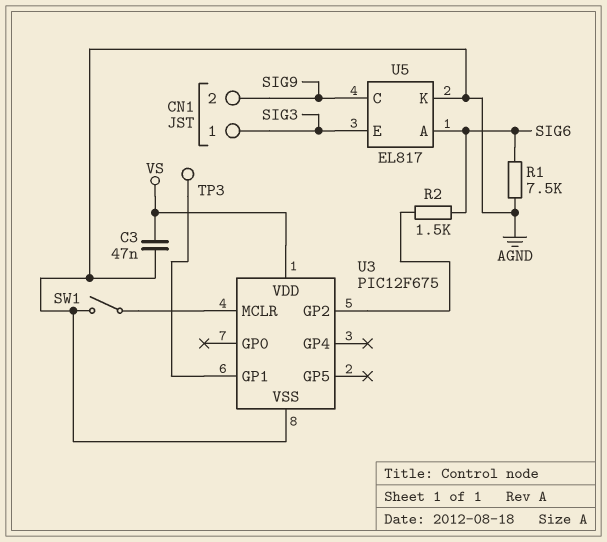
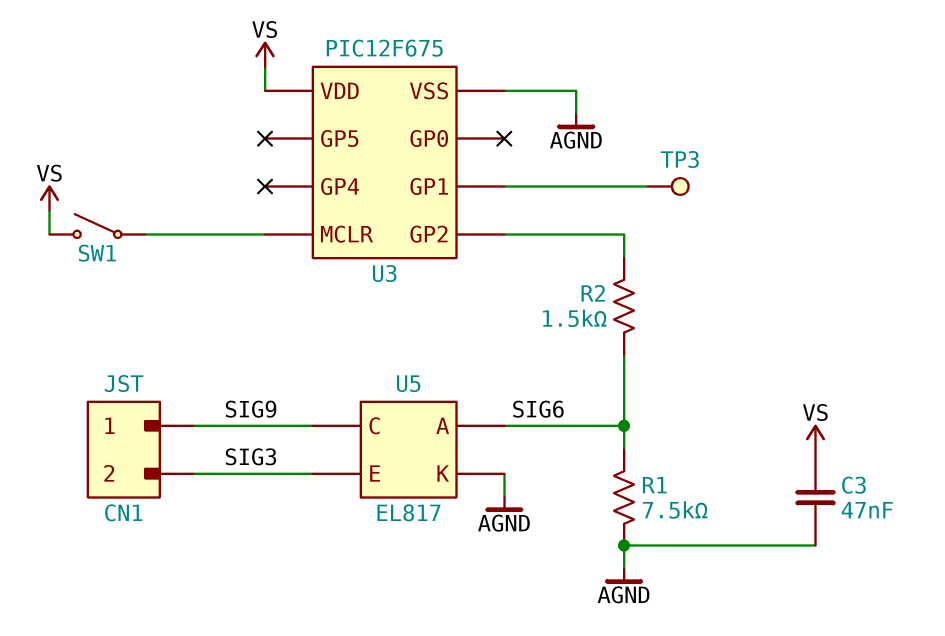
CN1 pin 1: SIG3 -> SIG9
CN1 pin 2: SIG9 -> SIG3
SW1: switch (AGND, U3/MCLR) -> switch (U3/MCLR, VS)

